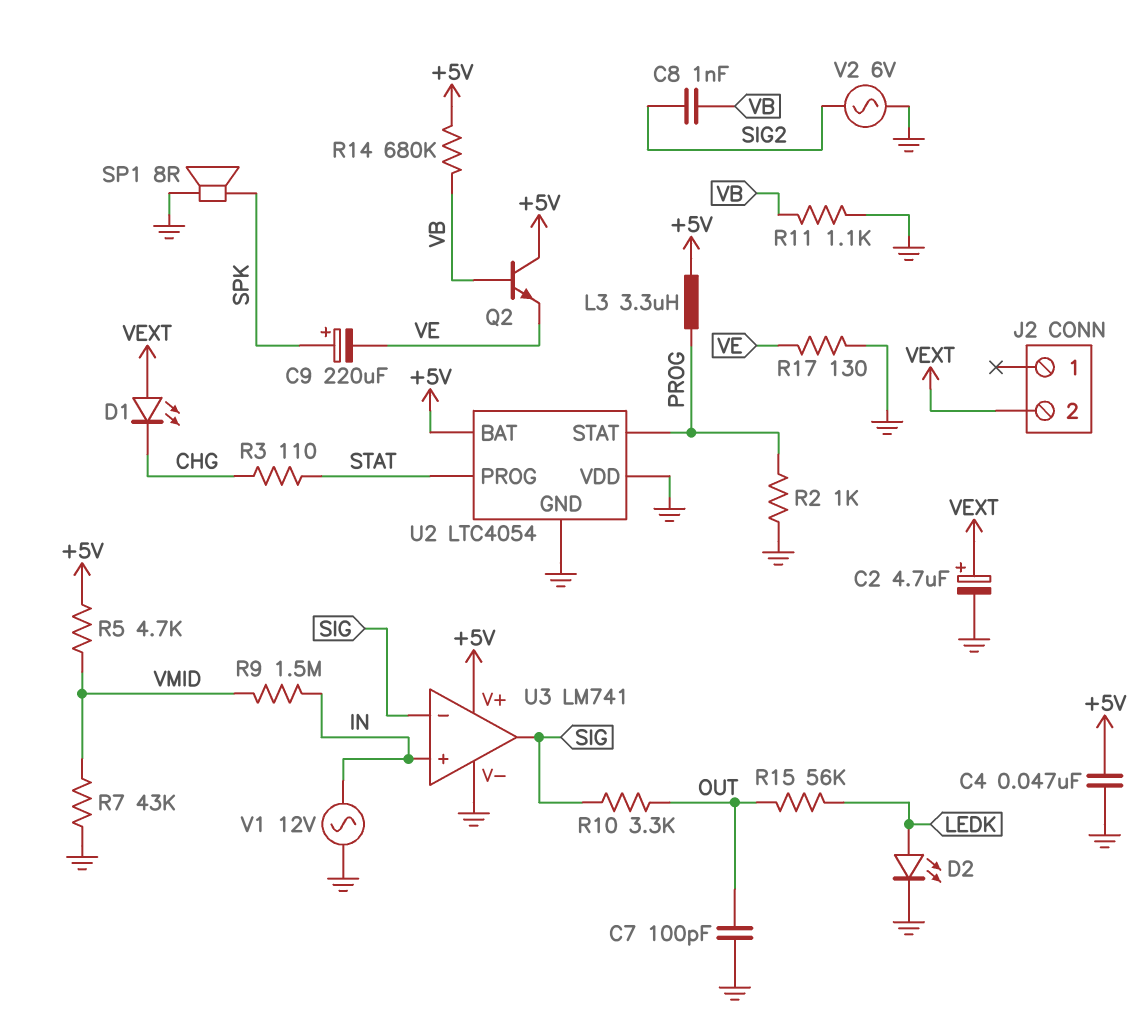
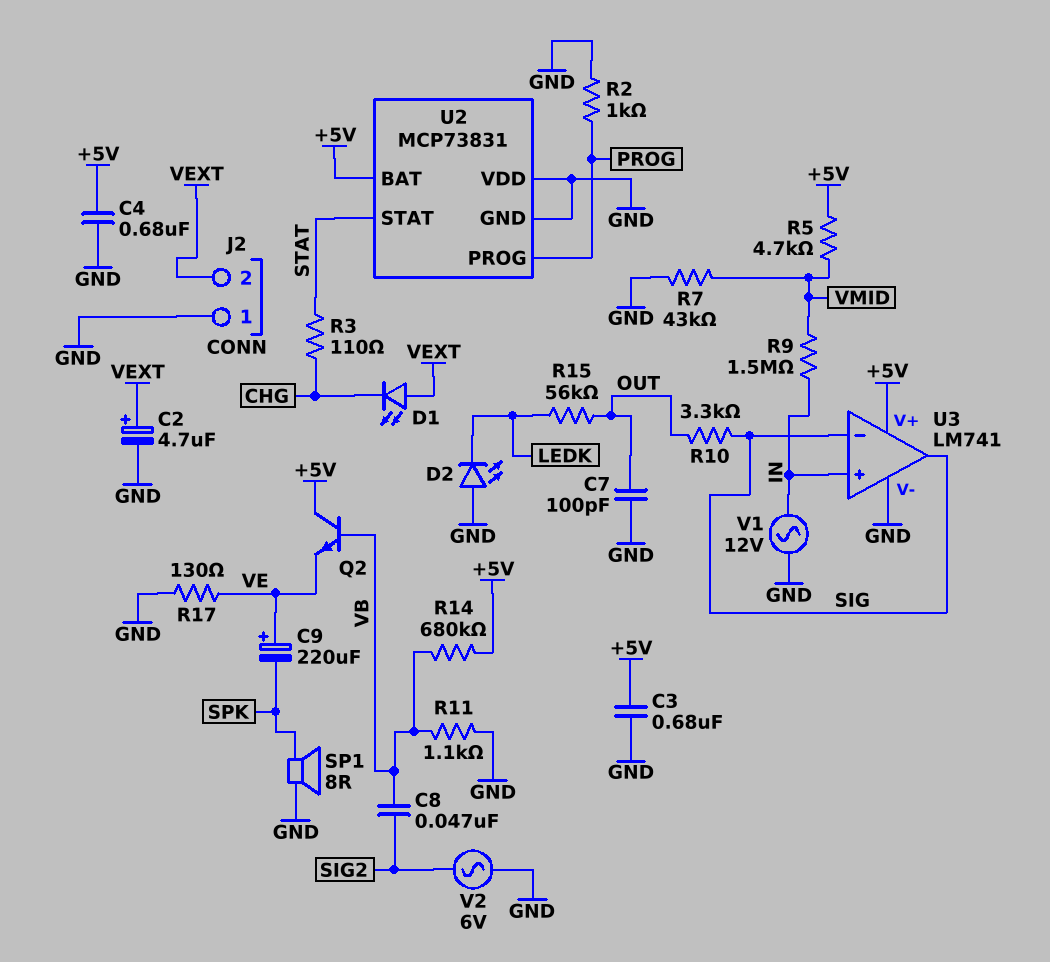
C3: none -> 680nF (+5V, GND)
C4: 47nF (+5V, GND) -> 680nF (+5V, GND)
C8: 1nF (SIG2, VB) -> 47nF (SIG2, VB)
C9: 220uF (plus SPK, minus VE) -> 220uF (plus VE, minus SPK)
D2: LED (A LEDK, K GND) -> LED (A GND, K LEDK)
J2 pin 1: none -> GND
L3: 3.3uH (+5V, PROG) -> none
U2: LTC4054 -> MCP73831
U2 pin PROG: STAT -> PROG
U2 pin STAT: PROG -> STAT

